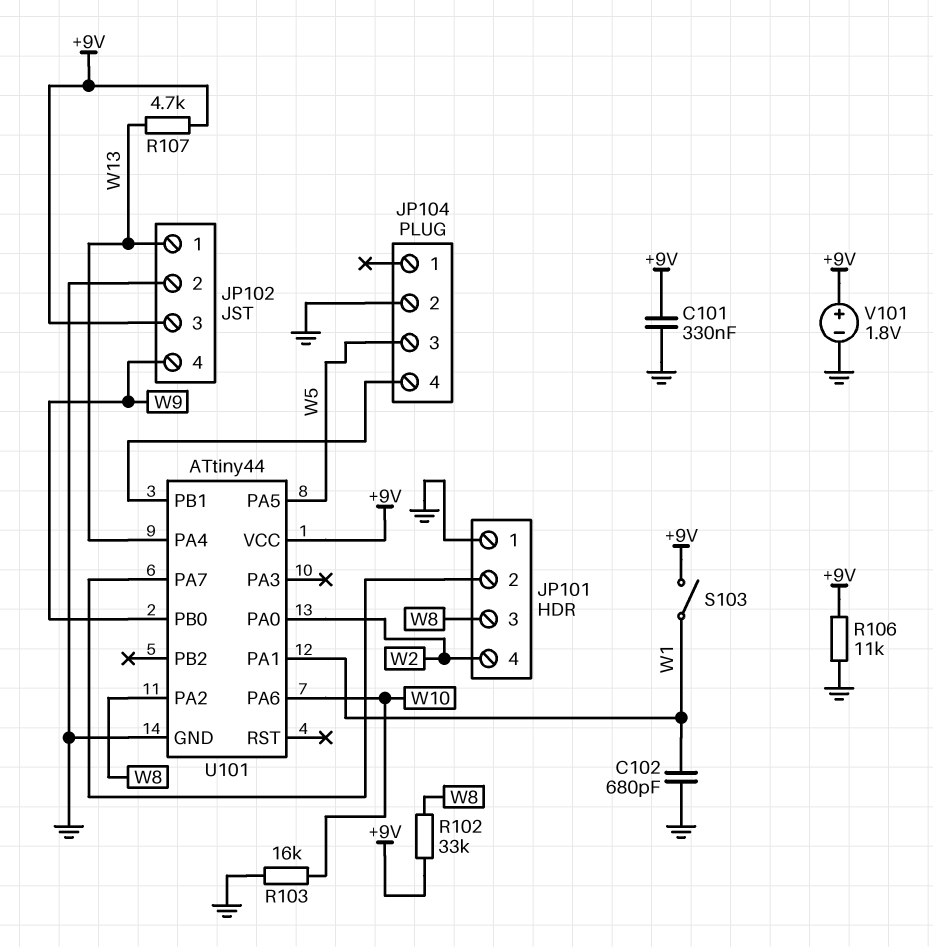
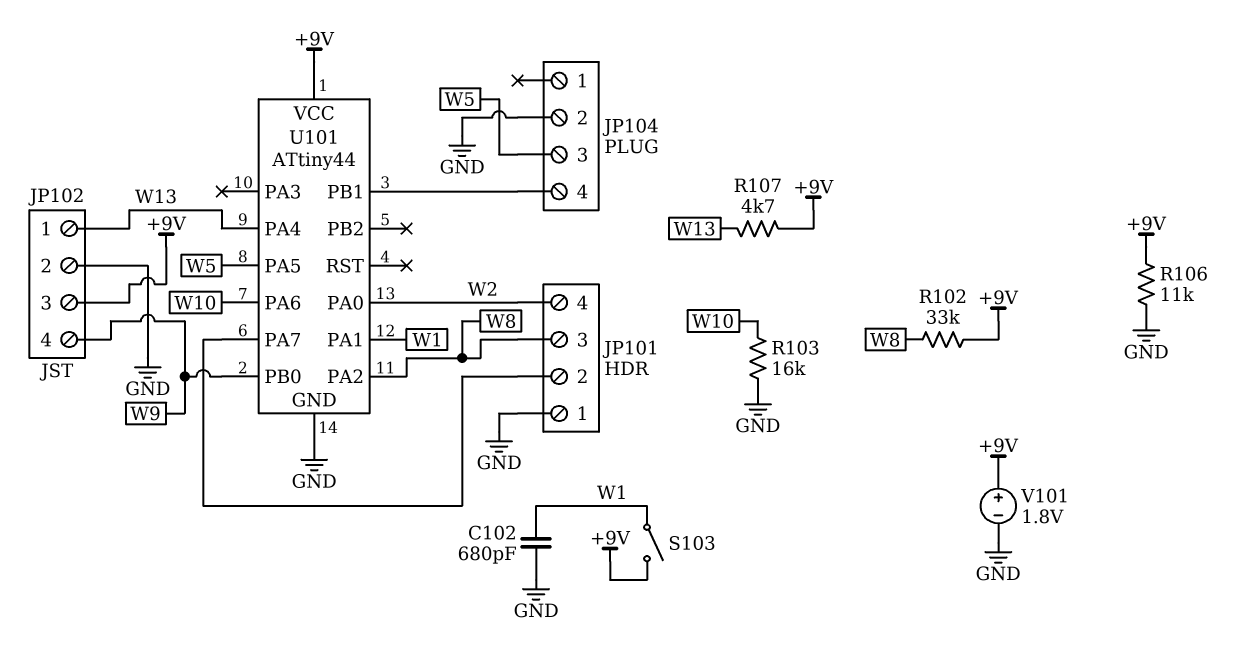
C101: 330nF (+9V, GND) -> none

